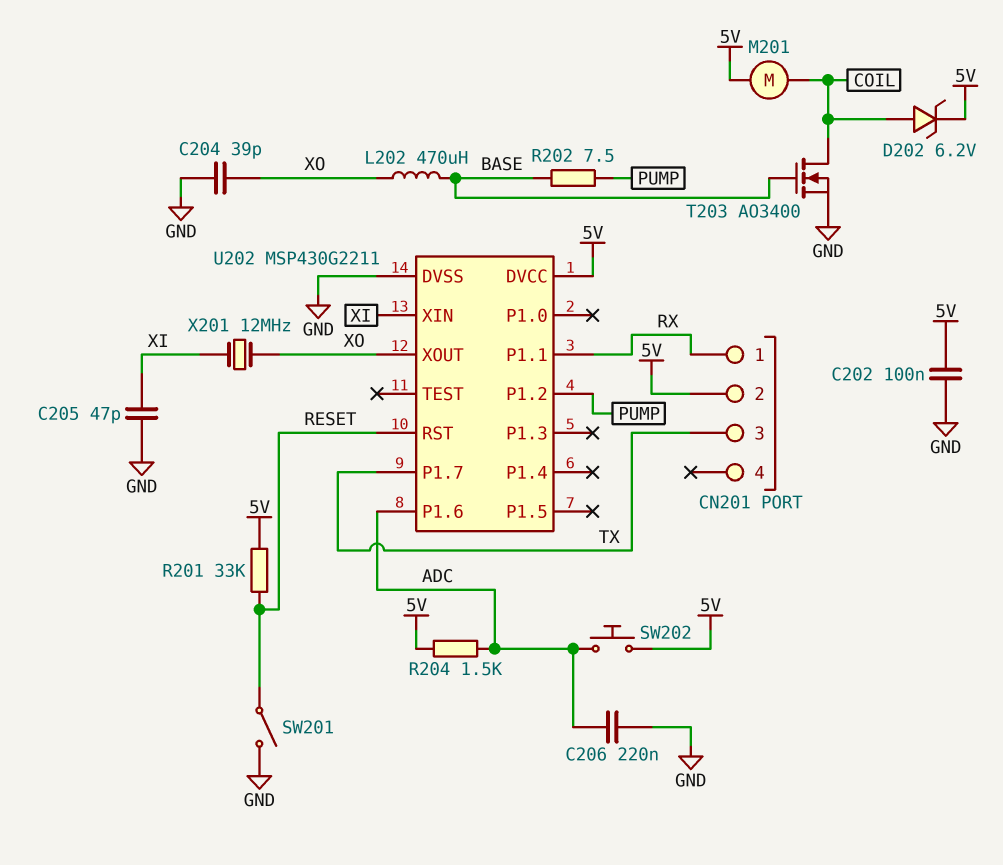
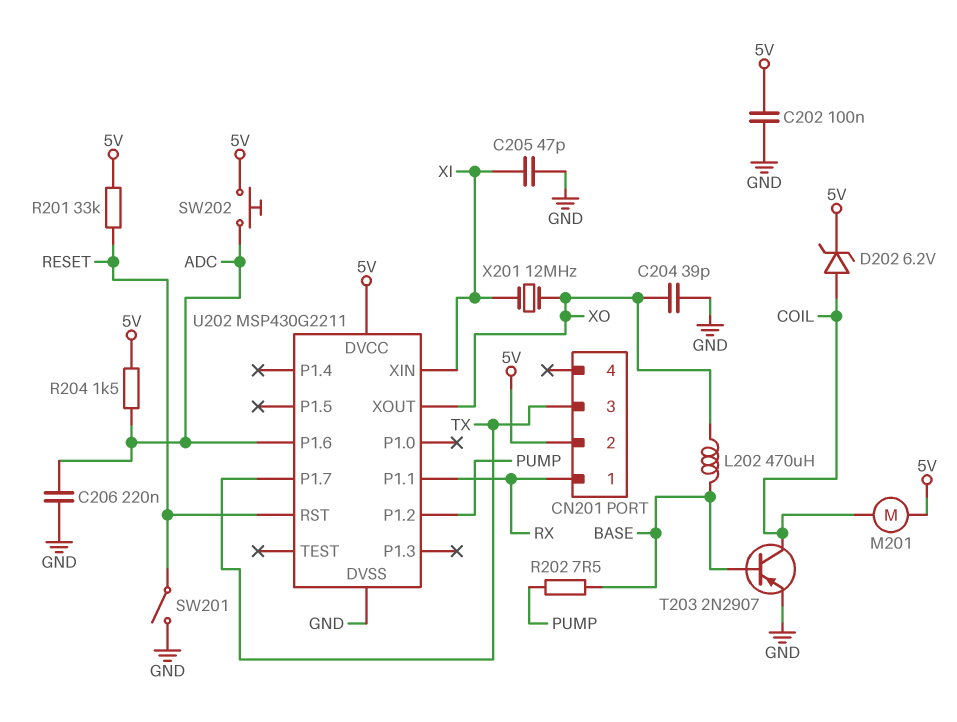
T203: NMOS AO3400 (G BASE, D COIL, S GND) -> PNP 2N2907 (B BASE, C COIL, E GND)

